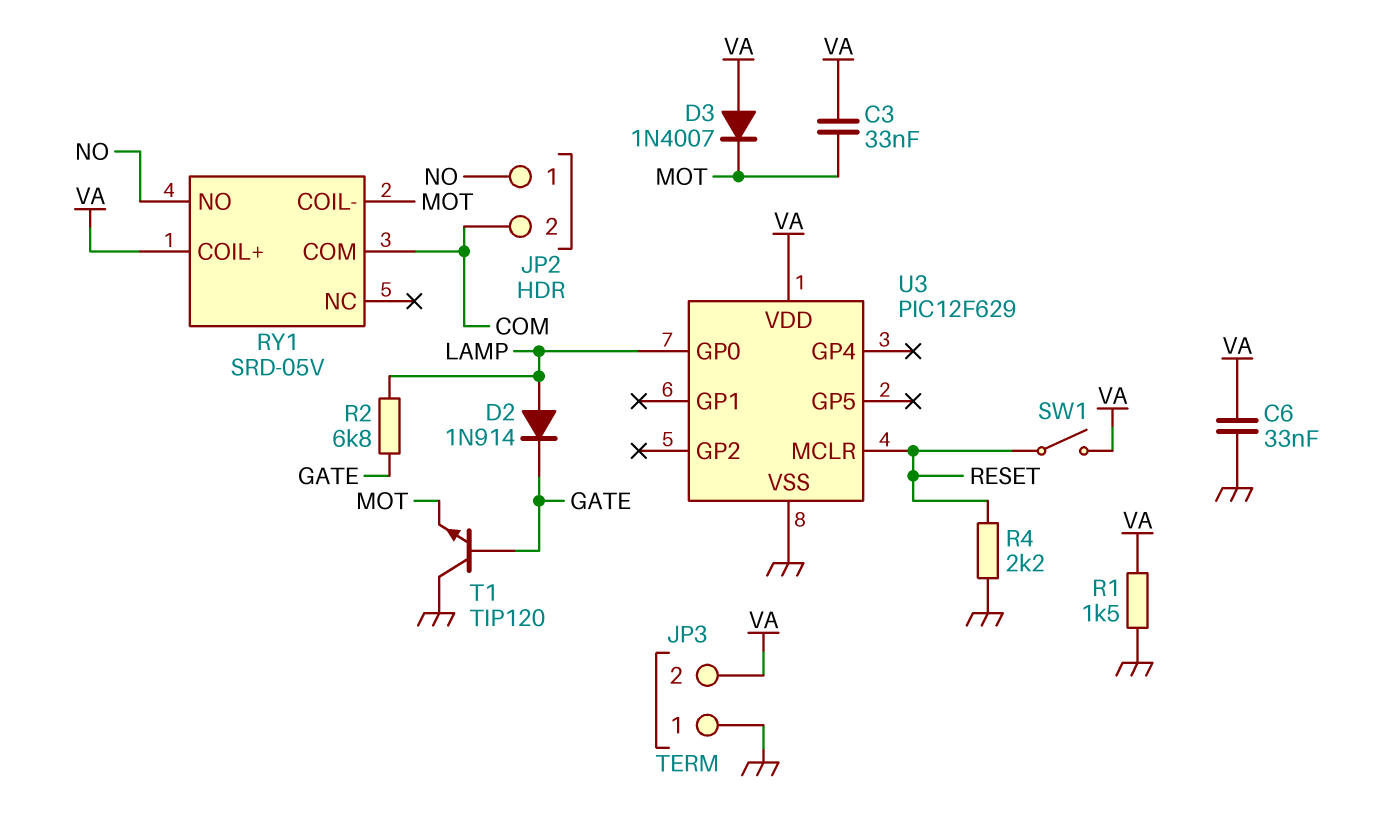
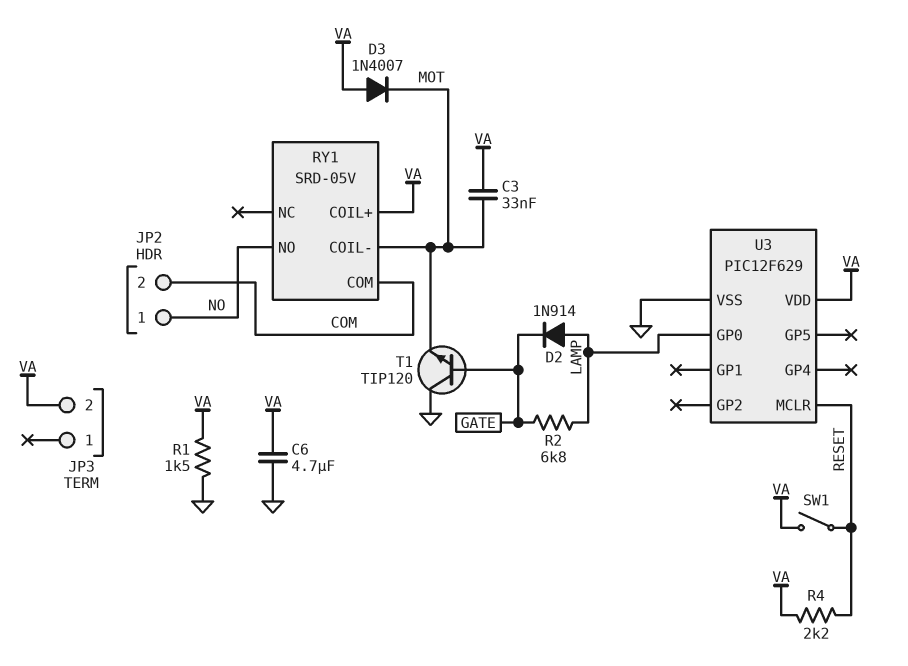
C6: 33nF (GND, VA) -> 4.7uF (GND, VA)
JP3 pin 1: GND -> none
R4: 2.2k (GND, RESET) -> 2.2k (RESET, VA)

